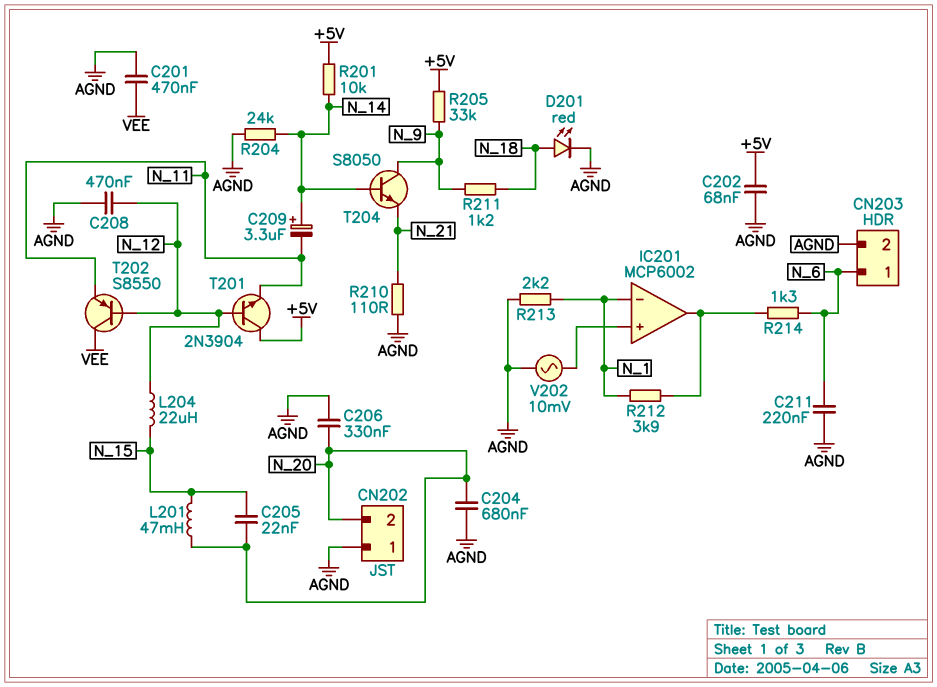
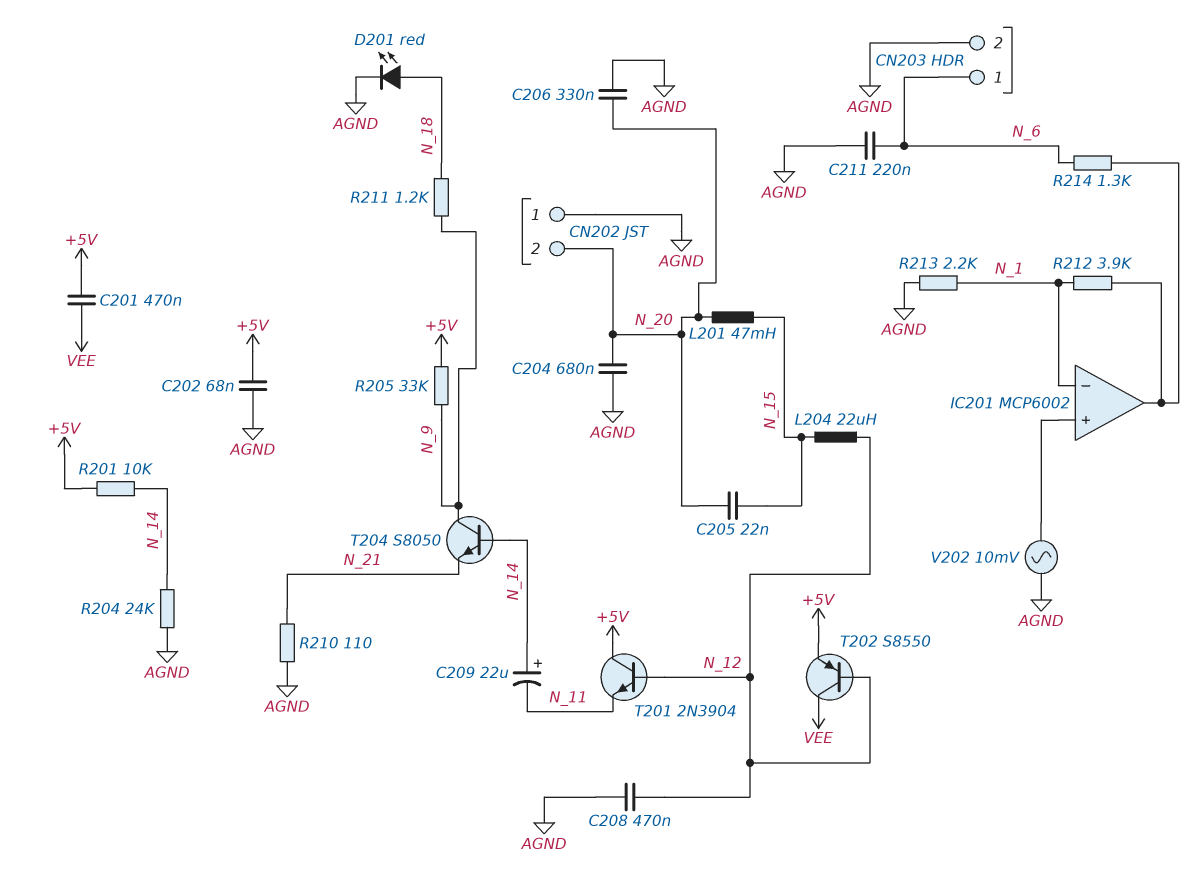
C201: 470nF (AGND, VEE) -> 470nF (+5V, VEE)
C209: 3.3uF (plus N_14, minus N_11) -> 22uF (plus N_14, minus N_11)
T202: PNP S8550 (B N_12, C VEE, E N_11) -> PNP S8550 (B N_12, C VEE, E +5V)

